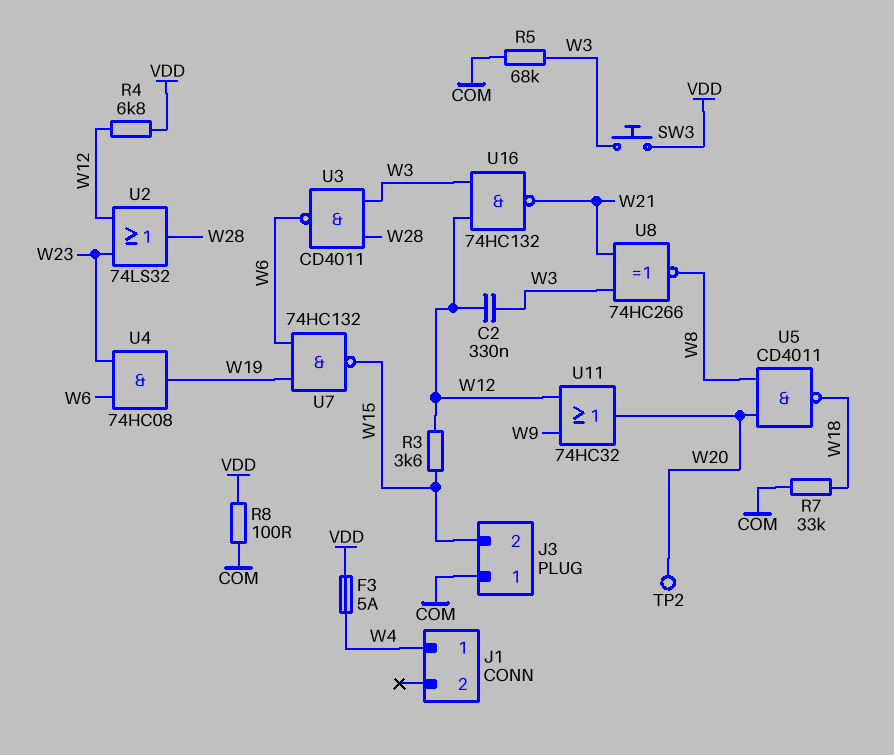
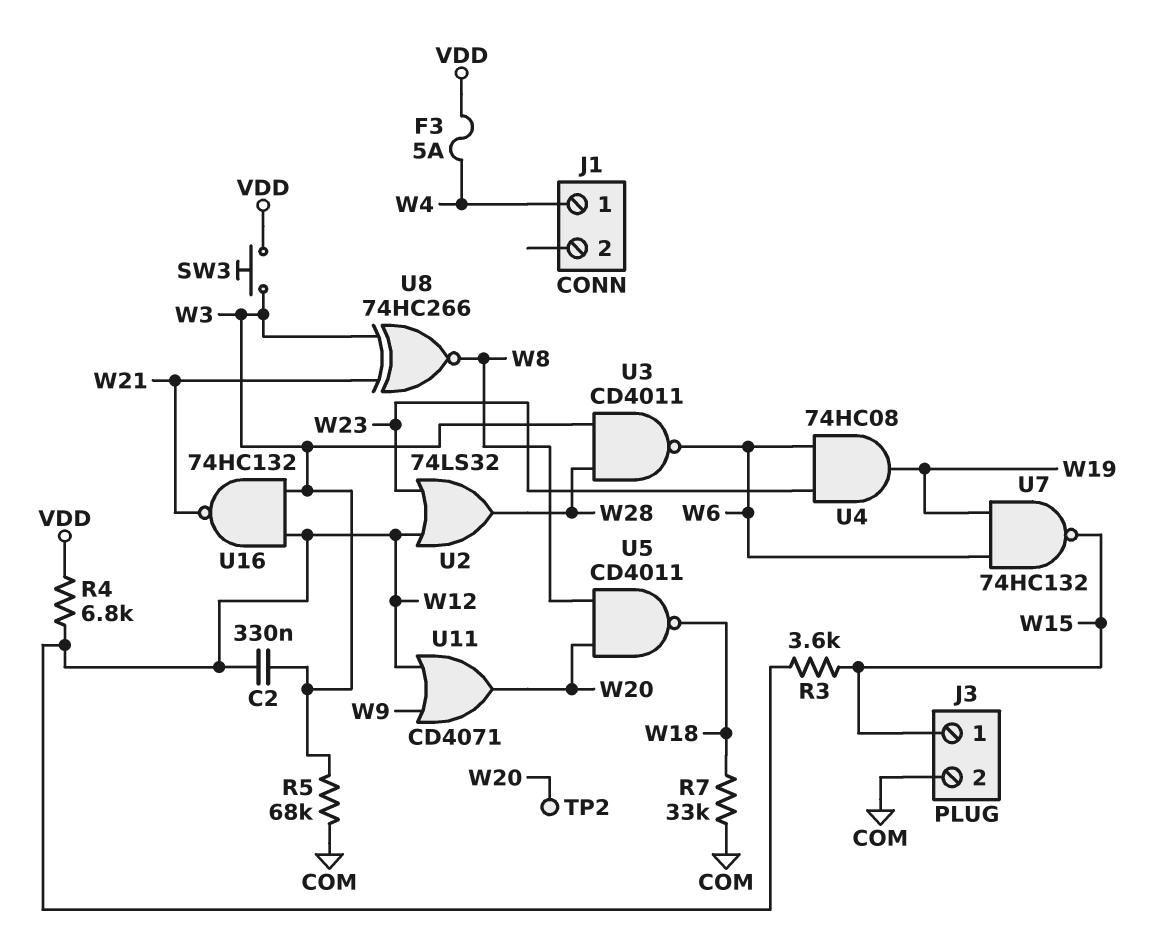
J3 pin 1: COM -> W15
J3 pin 2: W15 -> COM
R8: 100 (COM, VDD) -> none
U11: OR 74HC32 (in W9, in W12, out W20) -> OR CD4071 (in W9, in W12, out W20)

